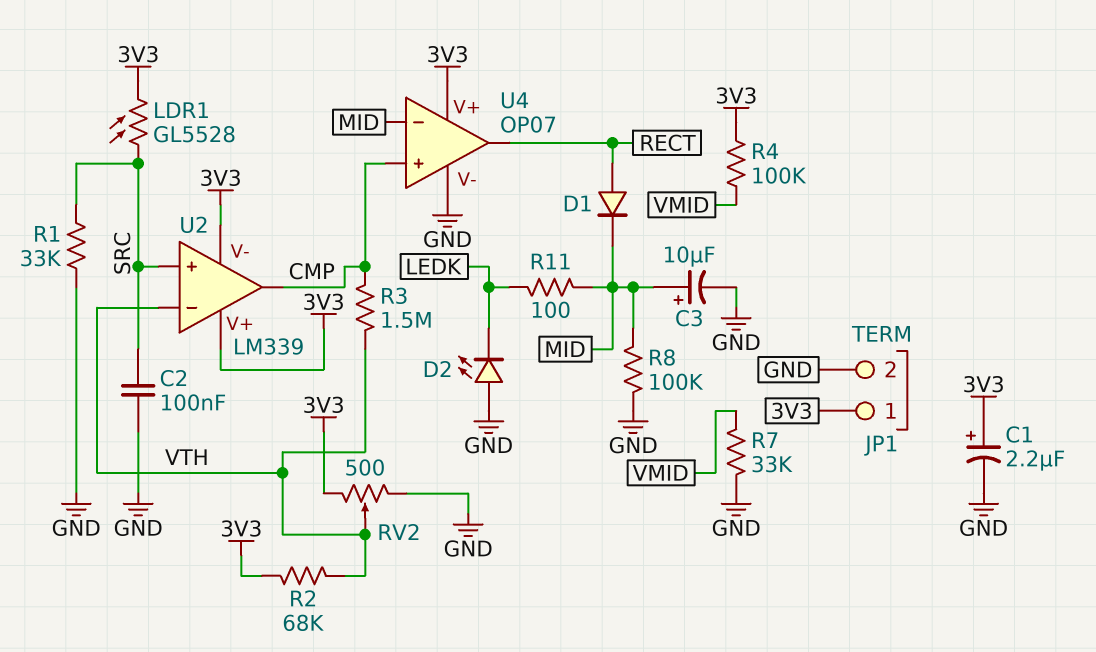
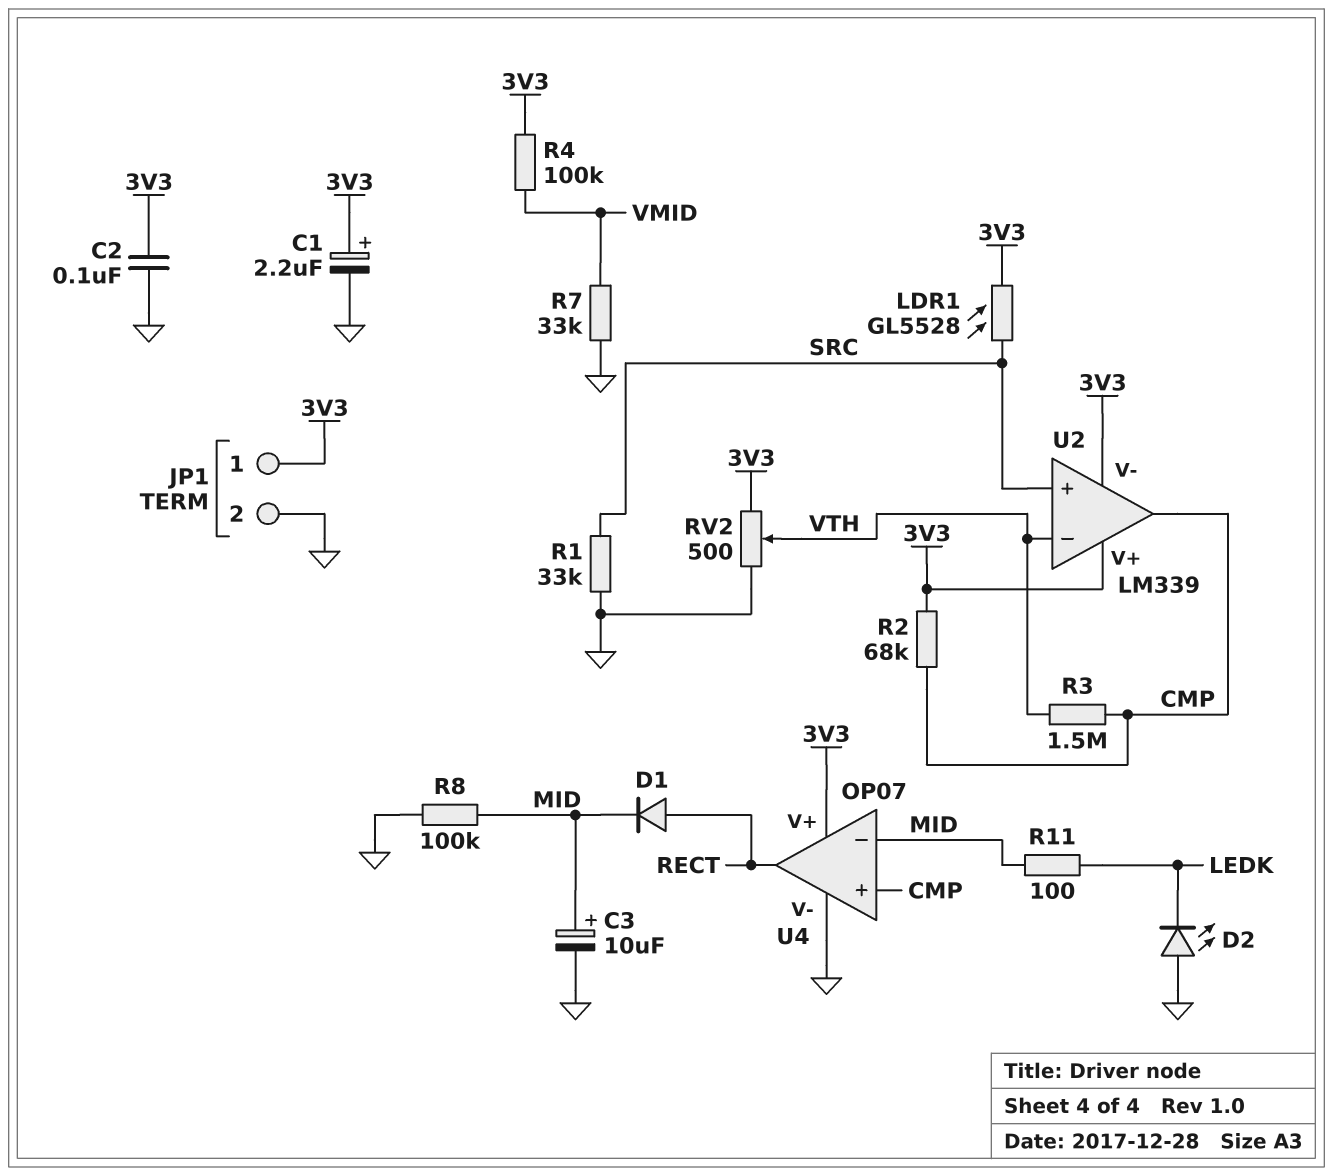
C2: 100nF (GND, SRC) -> 100nF (3V3, GND)
R2: 68k (3V3, VTH) -> 68k (3V3, CMP)

